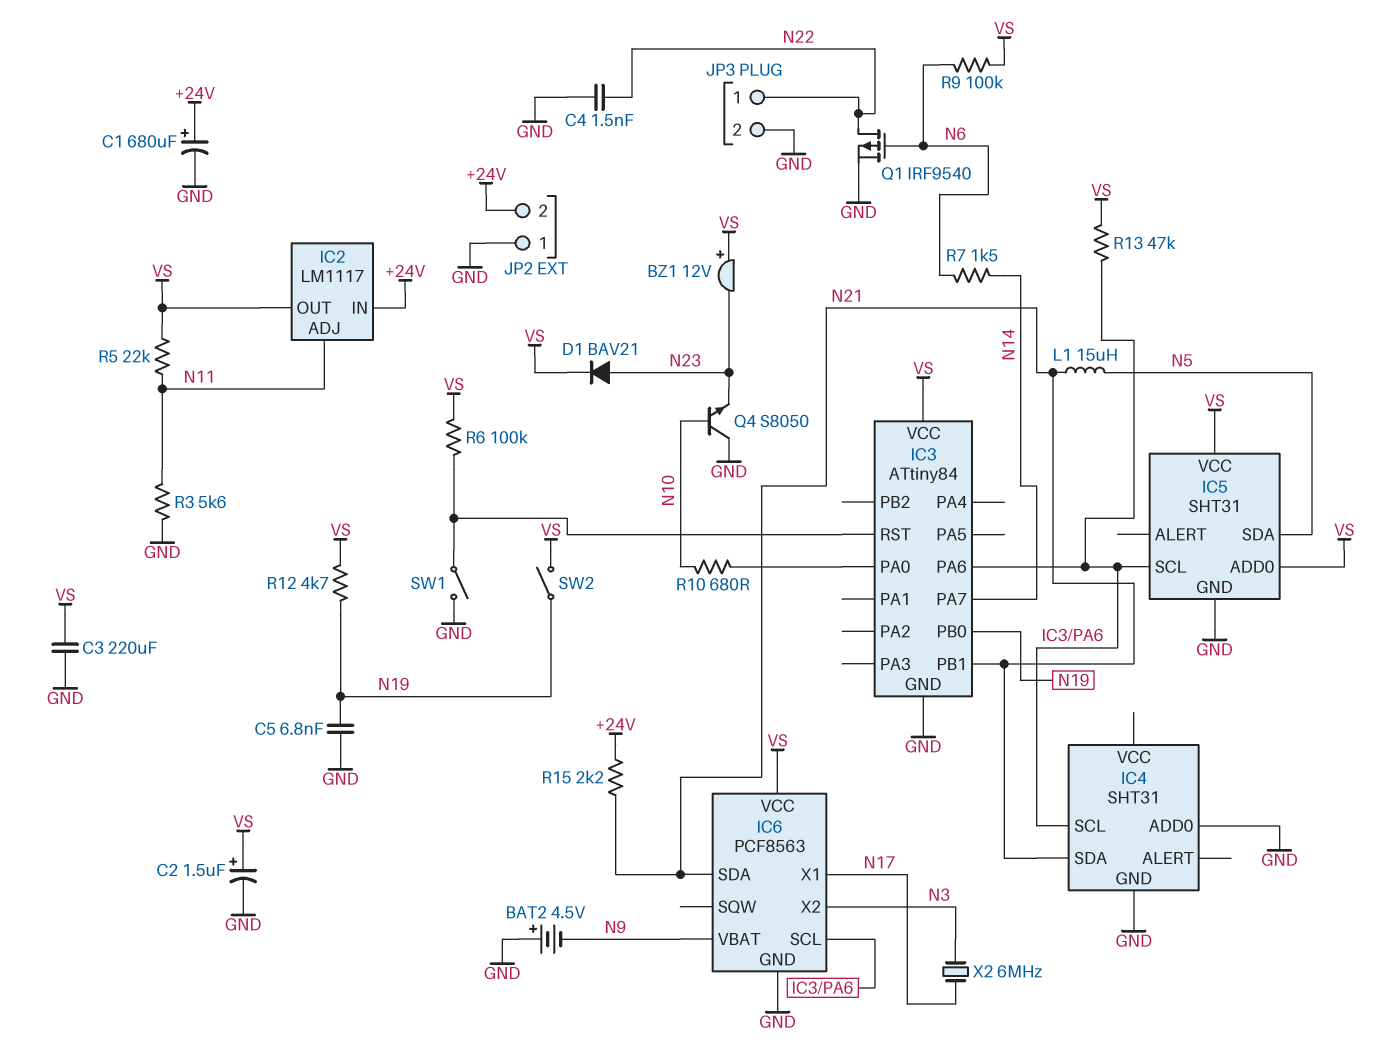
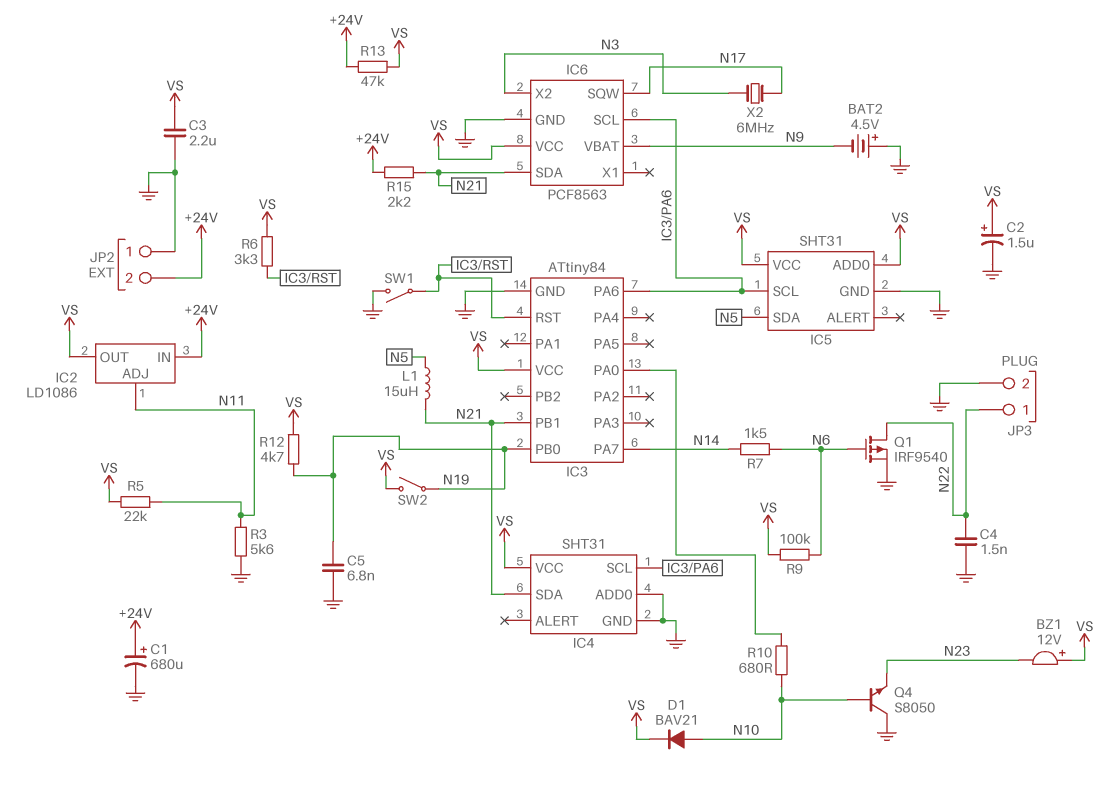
C3: 220uF (GND, VS) -> 2.2uF (GND, VS)
D1: diode BAV21 (A N23, K VS) -> diode BAV21 (A N10, K VS)
IC2: LM1117 -> LD1086
IC4 pin VCC: none -> VS
IC6 pin SQW: none -> N17
IC6 pin X1: N17 -> none
R6: 100k (IC3/RST, VS) -> 3.3k (IC3/RST, VS)
R13: 47k (IC3/PA6, VS) -> 47k (+24V, VS)

